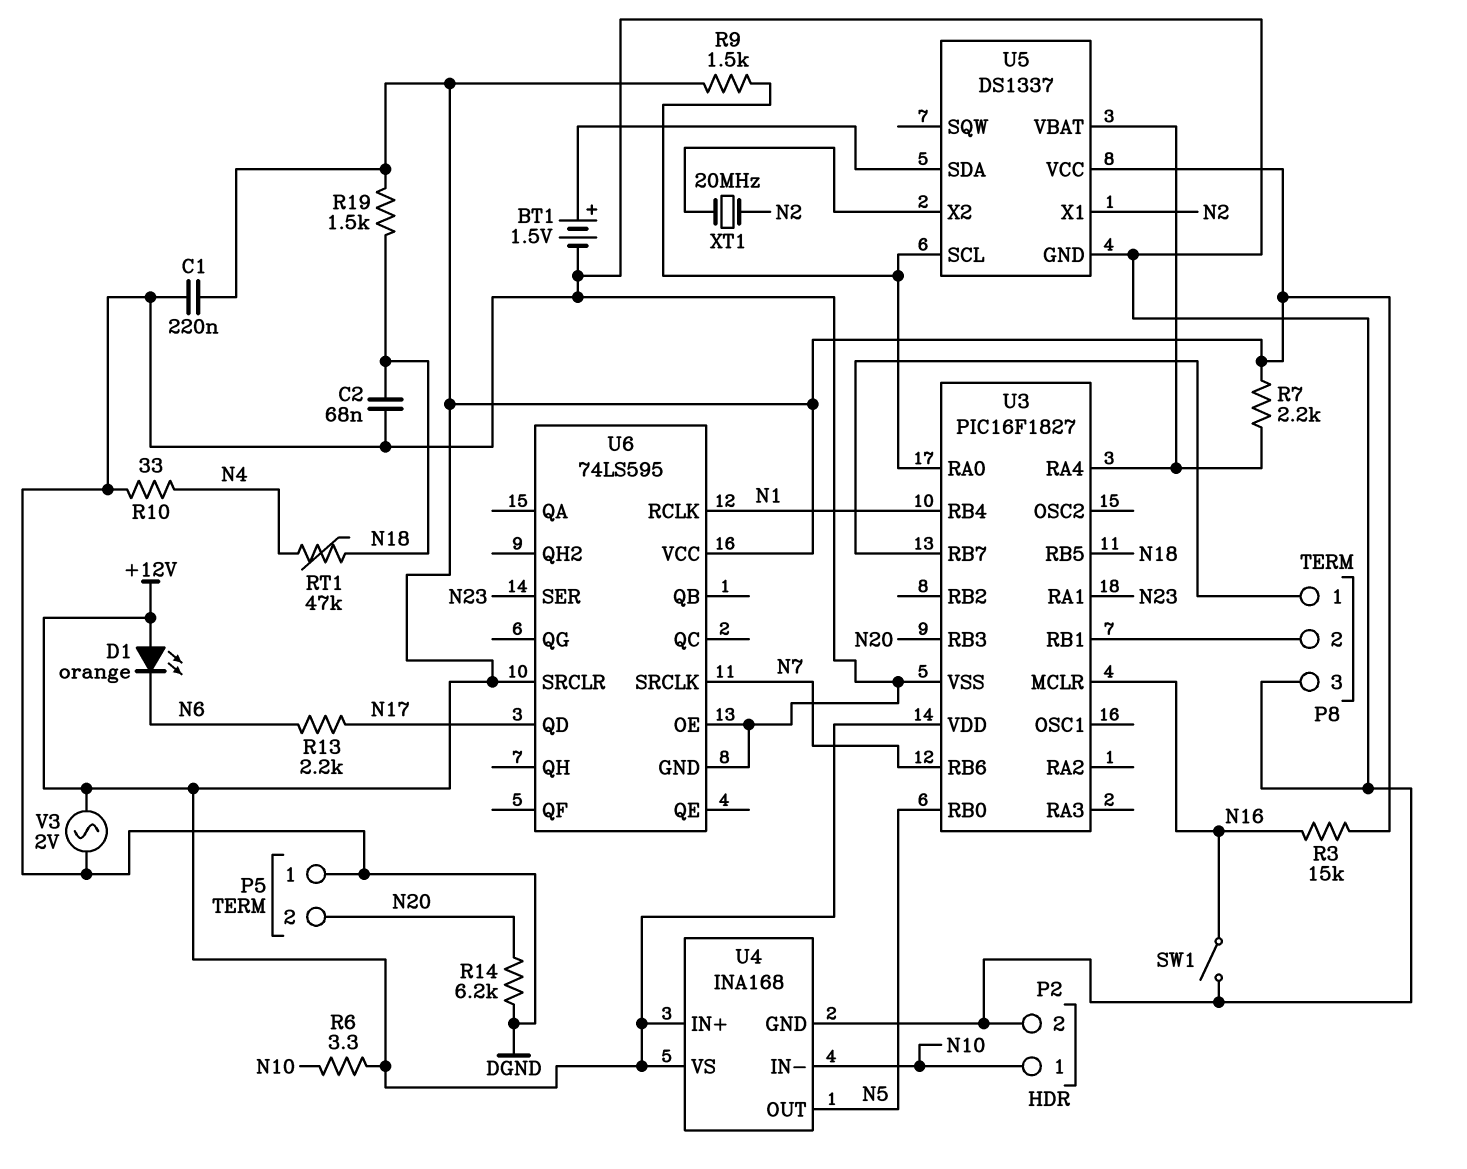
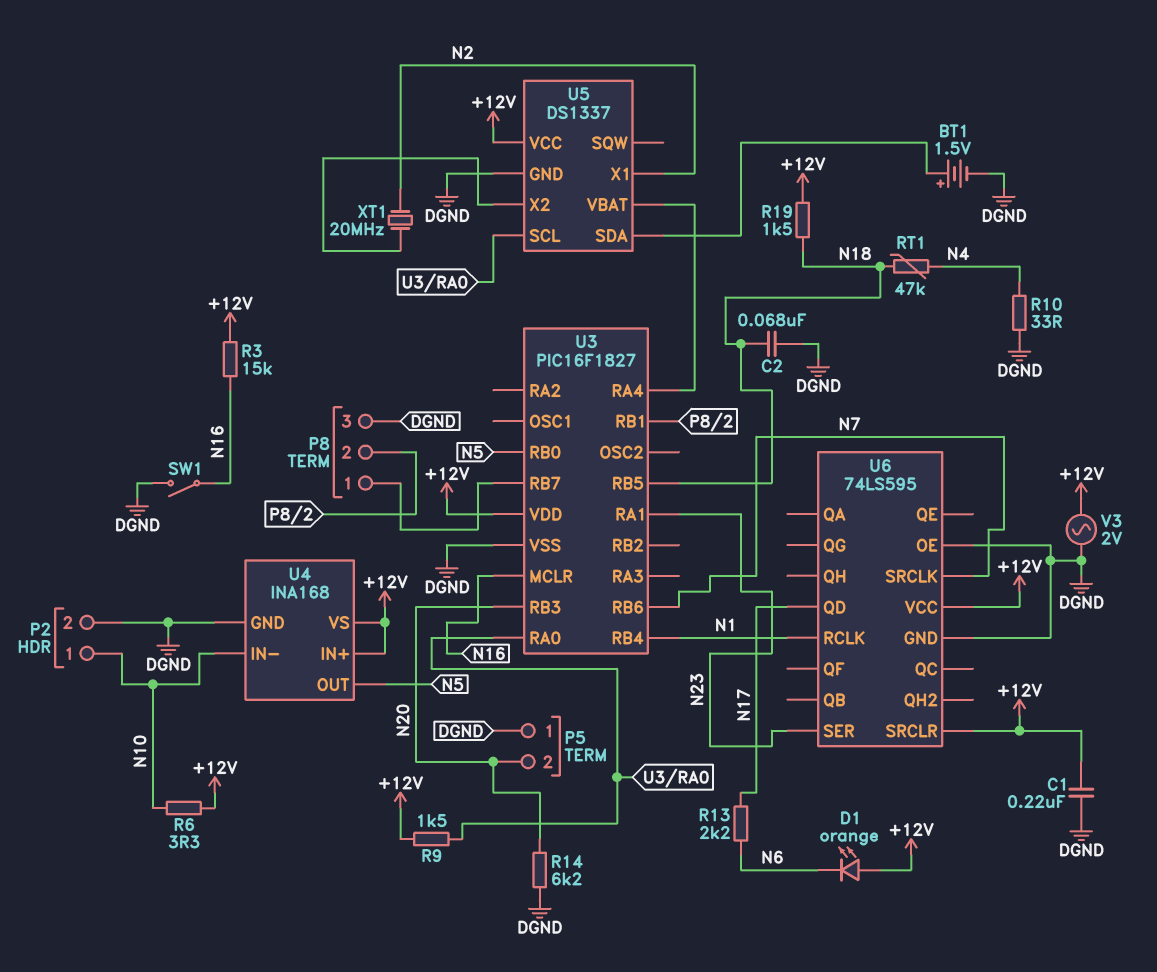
R7: 2.2k (+12V, U3/RA4) -> none

